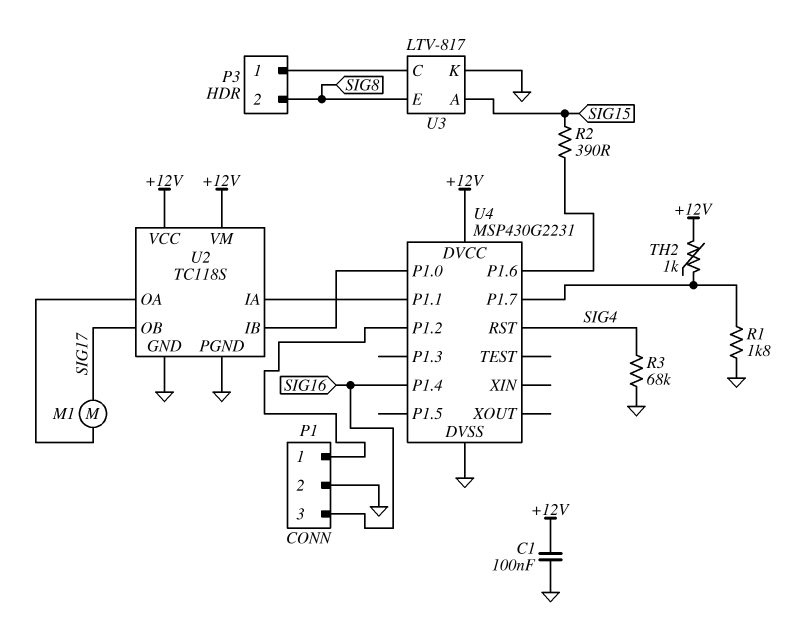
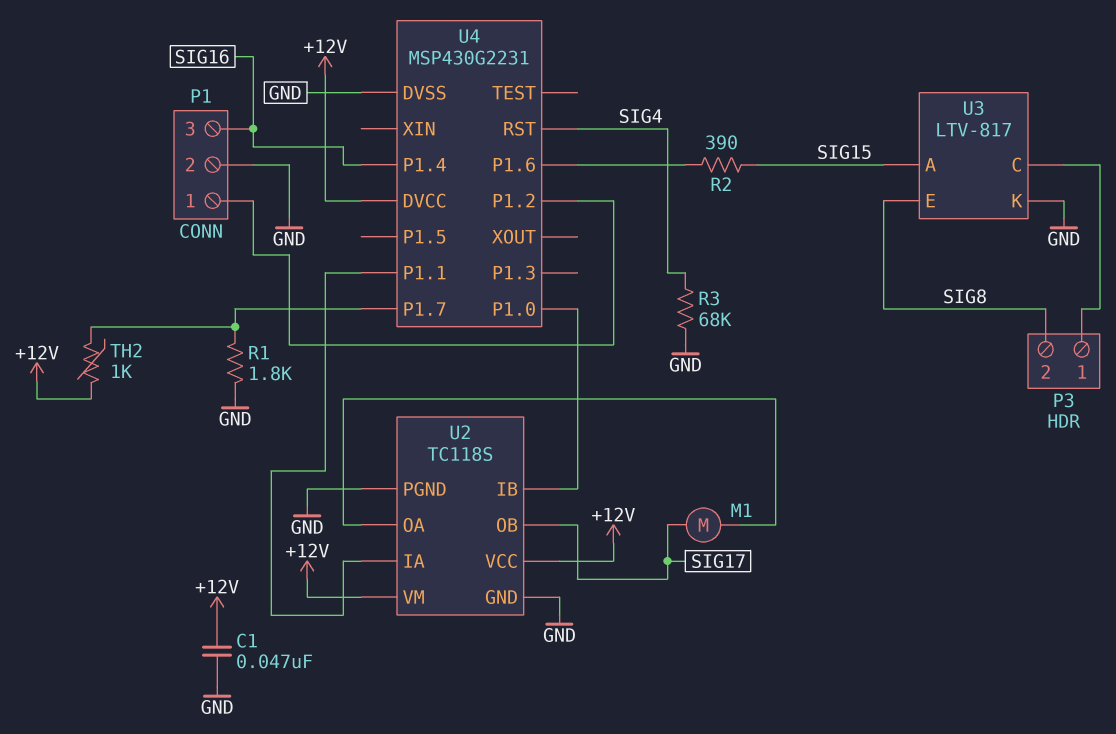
C1: 100nF (+12V, GND) -> 47nF (+12V, GND)

